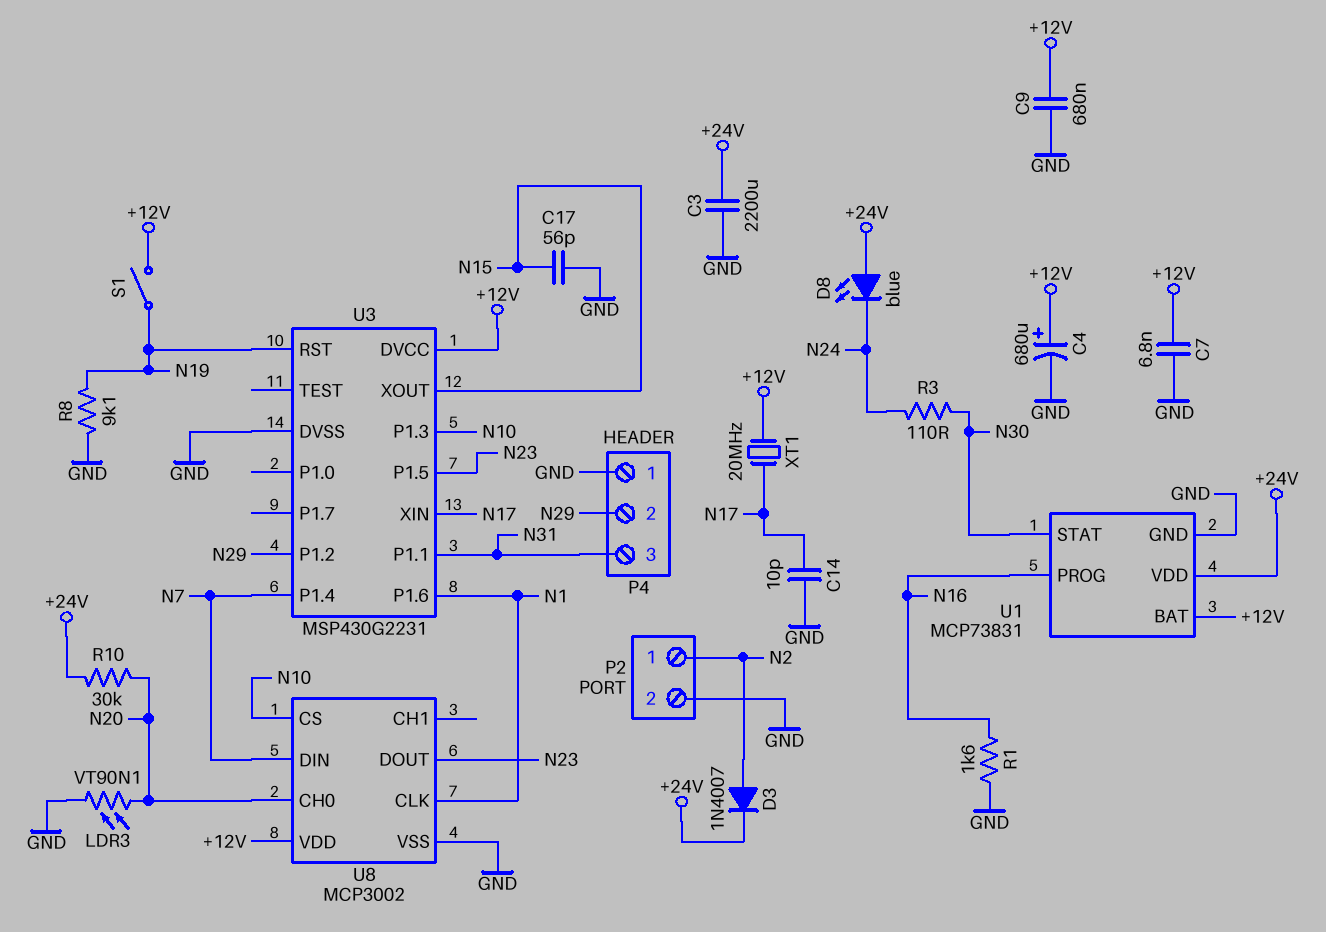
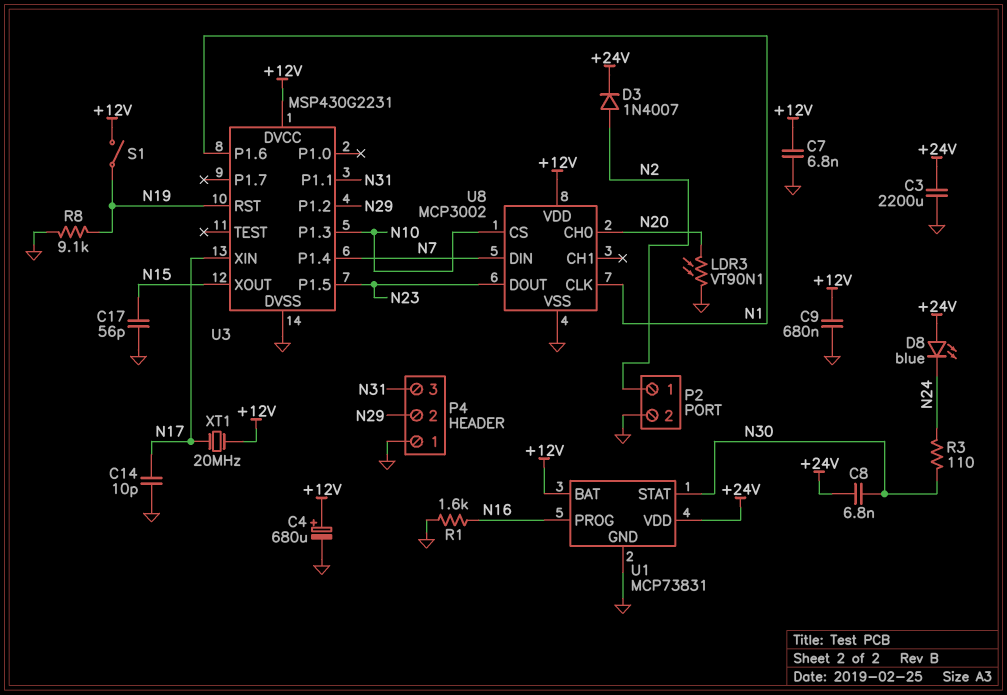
C8: none -> 6.8nF (+24V, N30)
R10: 30k (+24V, N20) -> none

